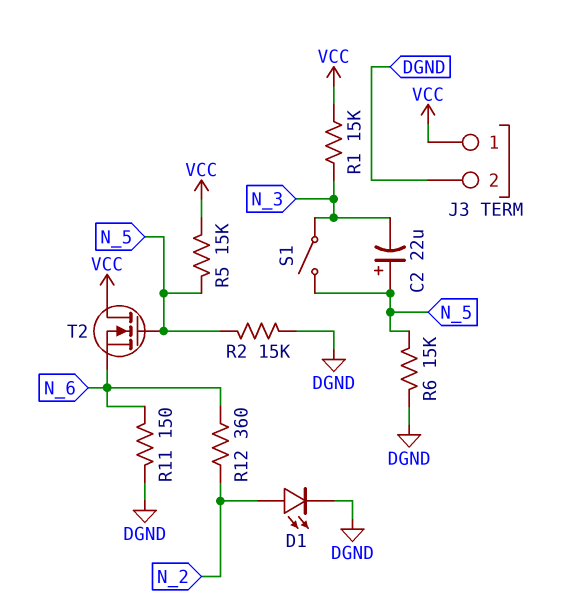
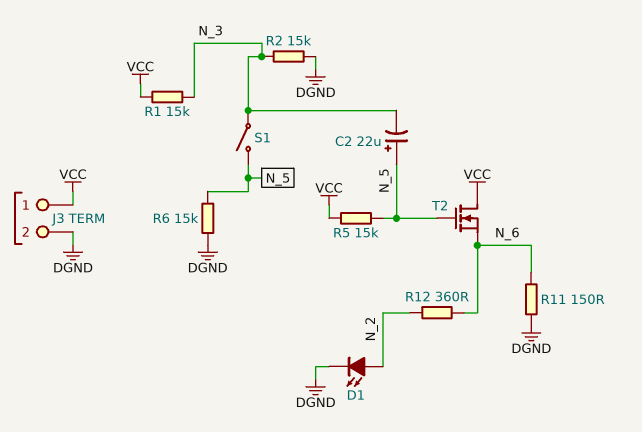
R2: 15k (DGND, N_5) -> 15k (DGND, N_3)

